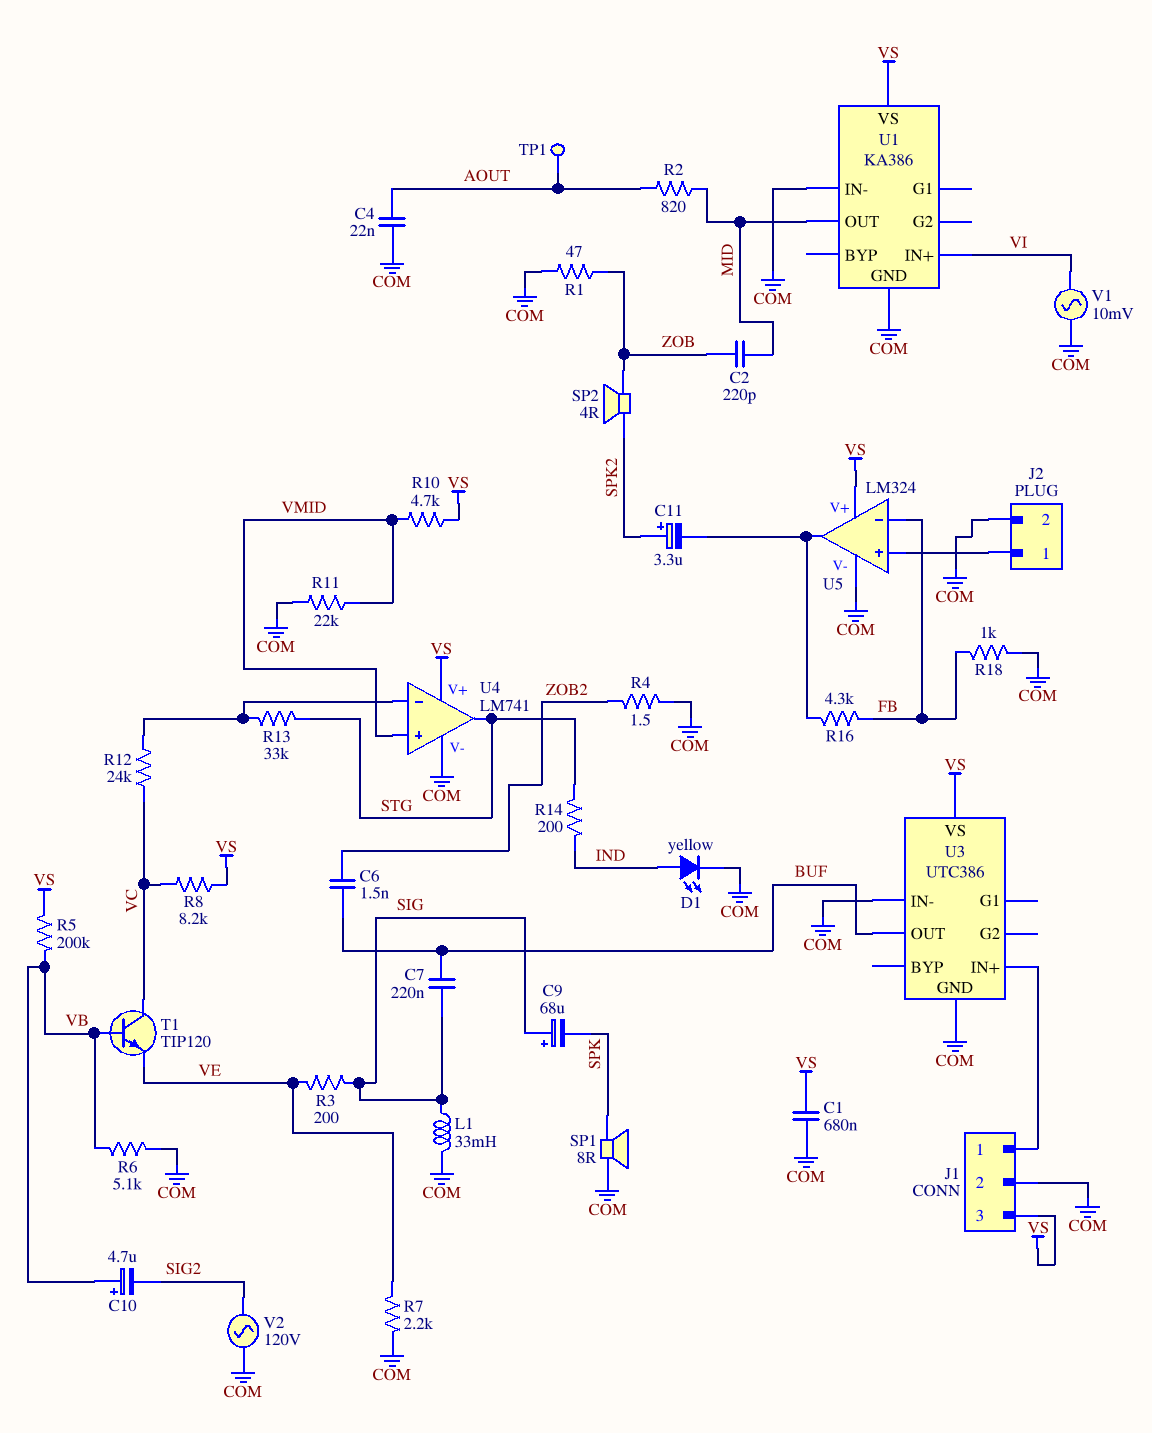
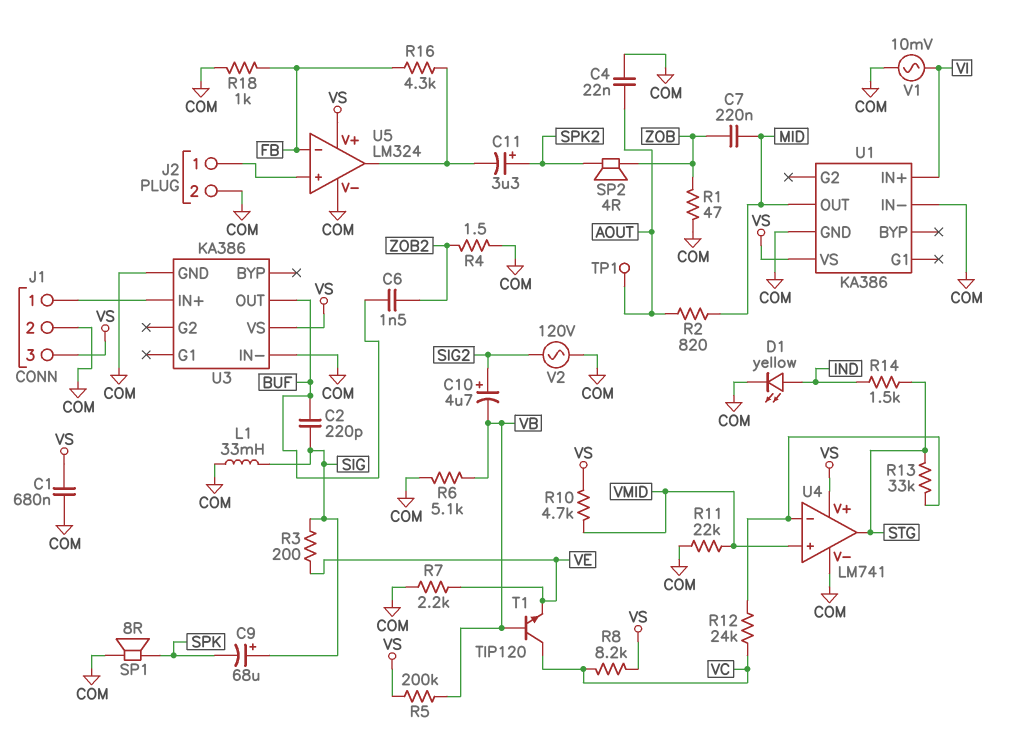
C2: 220pF (MID, ZOB) -> 220pF (BUF, SIG)
C7: 220nF (BUF, SIG) -> 220nF (MID, ZOB)
C10: 4.7uF (plus VB, minus SIG2) -> 4.7uF (plus SIG2, minus VB)
R14: 200 (IND, STG) -> 1.5k (IND, STG)
U3: UTC386 -> KA386

